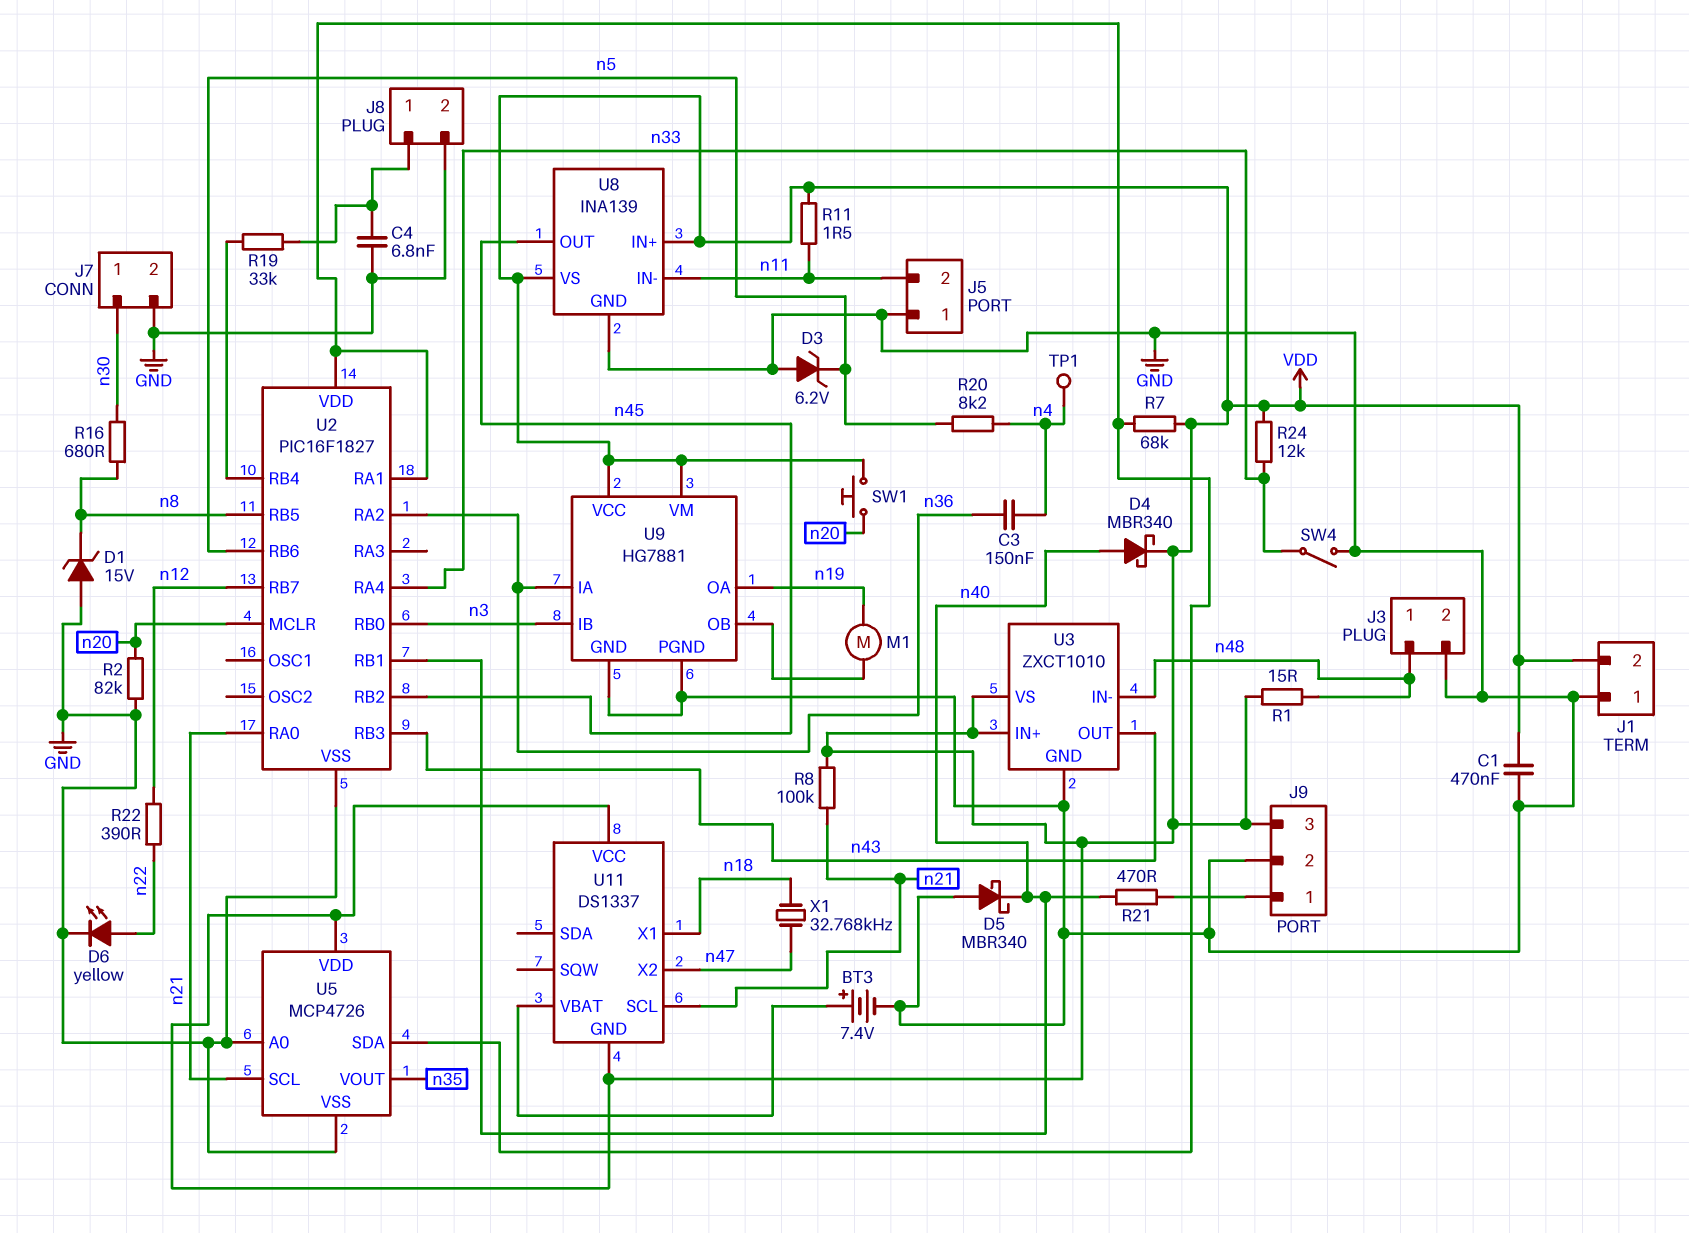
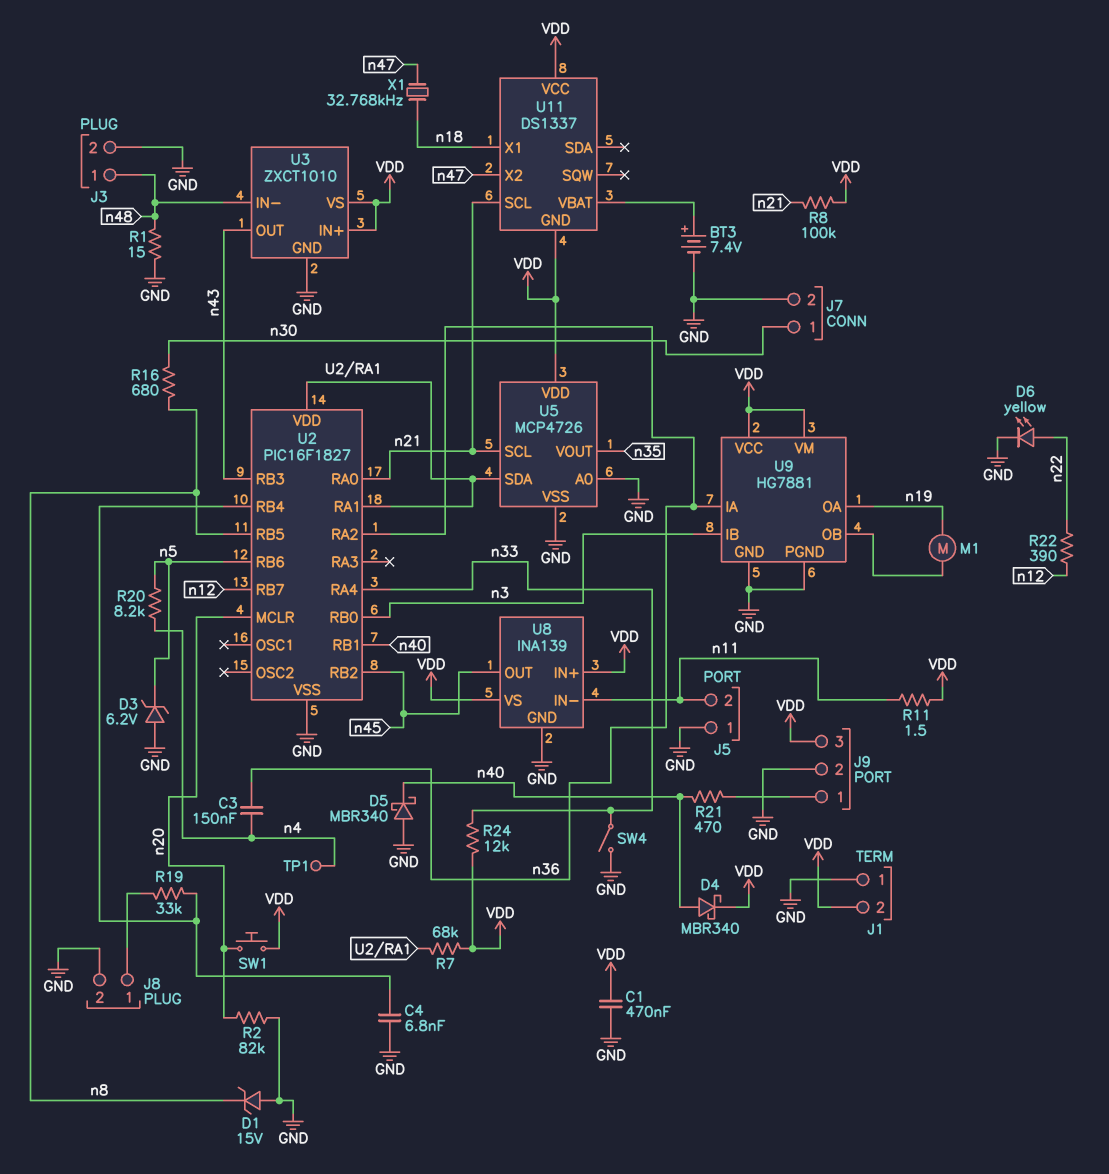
C4: 6.8nF (GND, J8/1) -> 6.8nF (GND, U2/RB4)
R1: 15 (VDD, n48) -> 15 (GND, n48)

